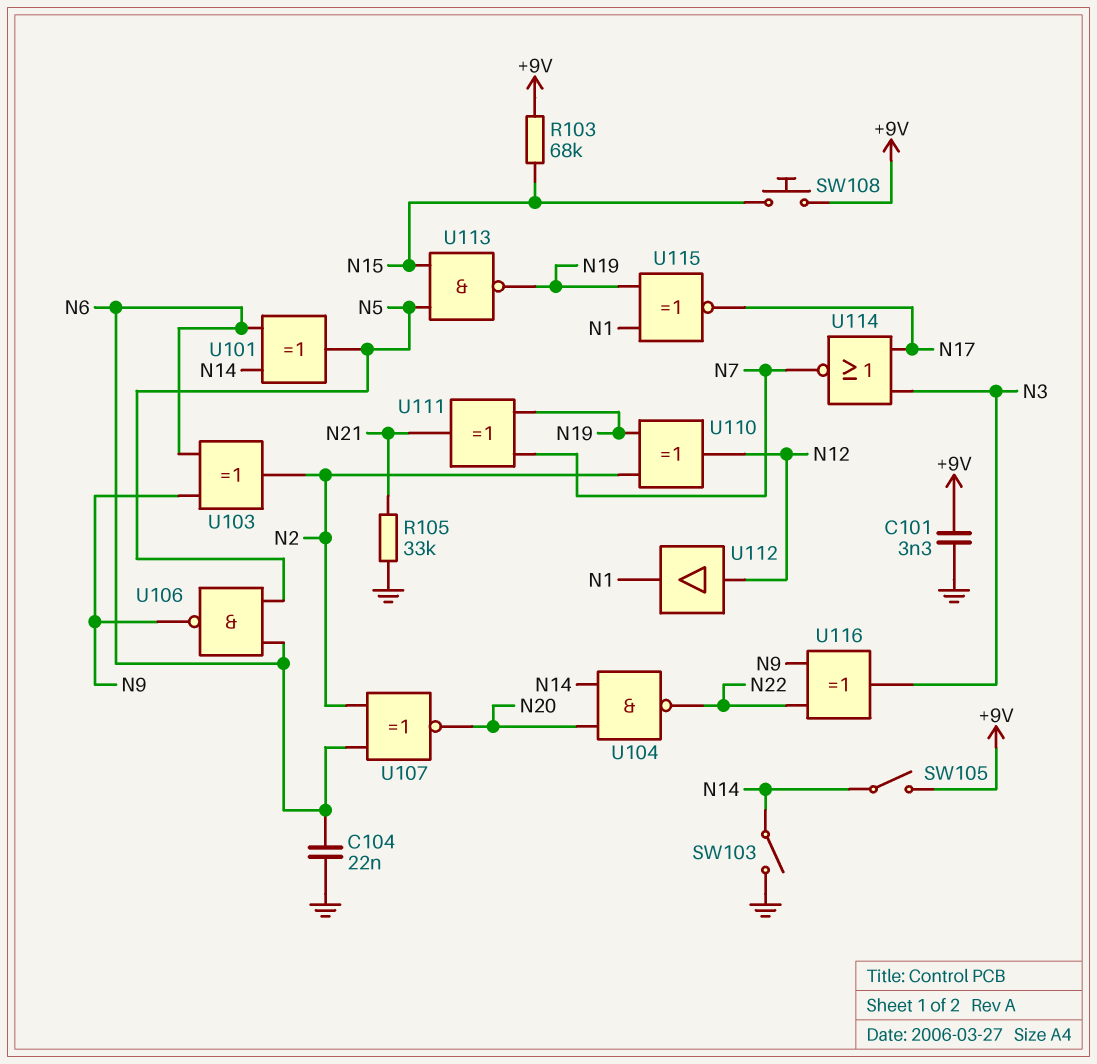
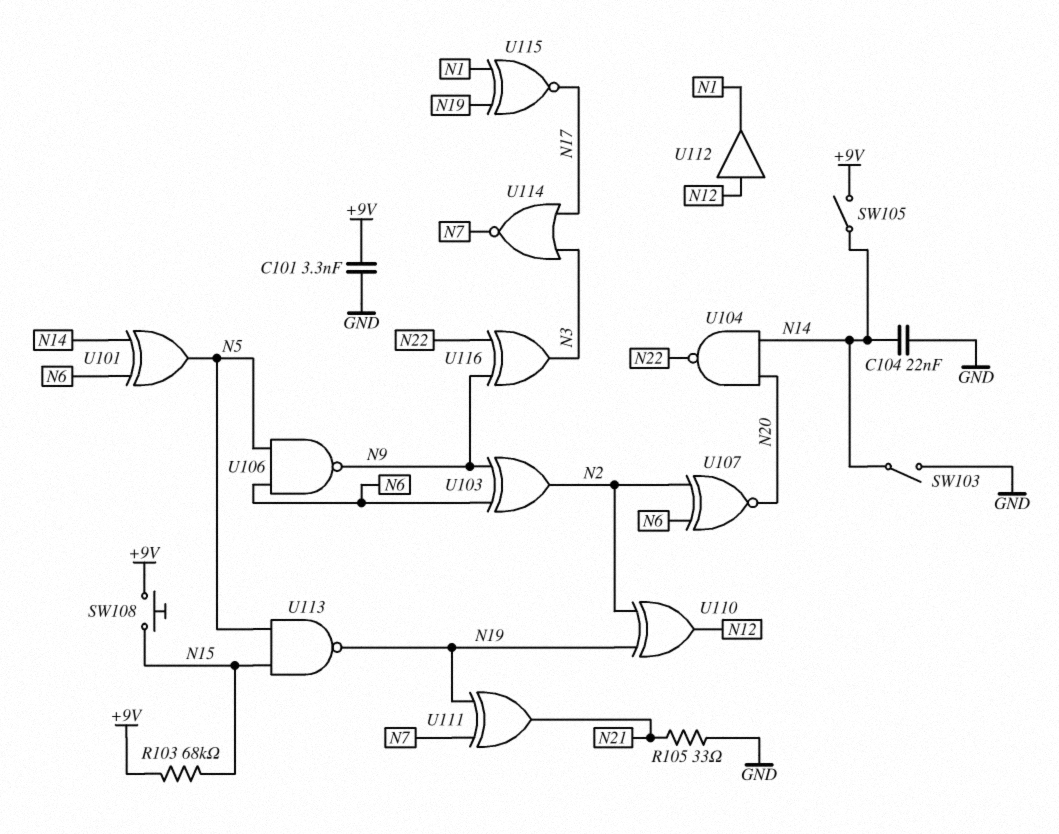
C104: 22nF (GND, N6) -> 22nF (GND, N14)
R105: 33k (GND, N21) -> 33 (GND, N21)

